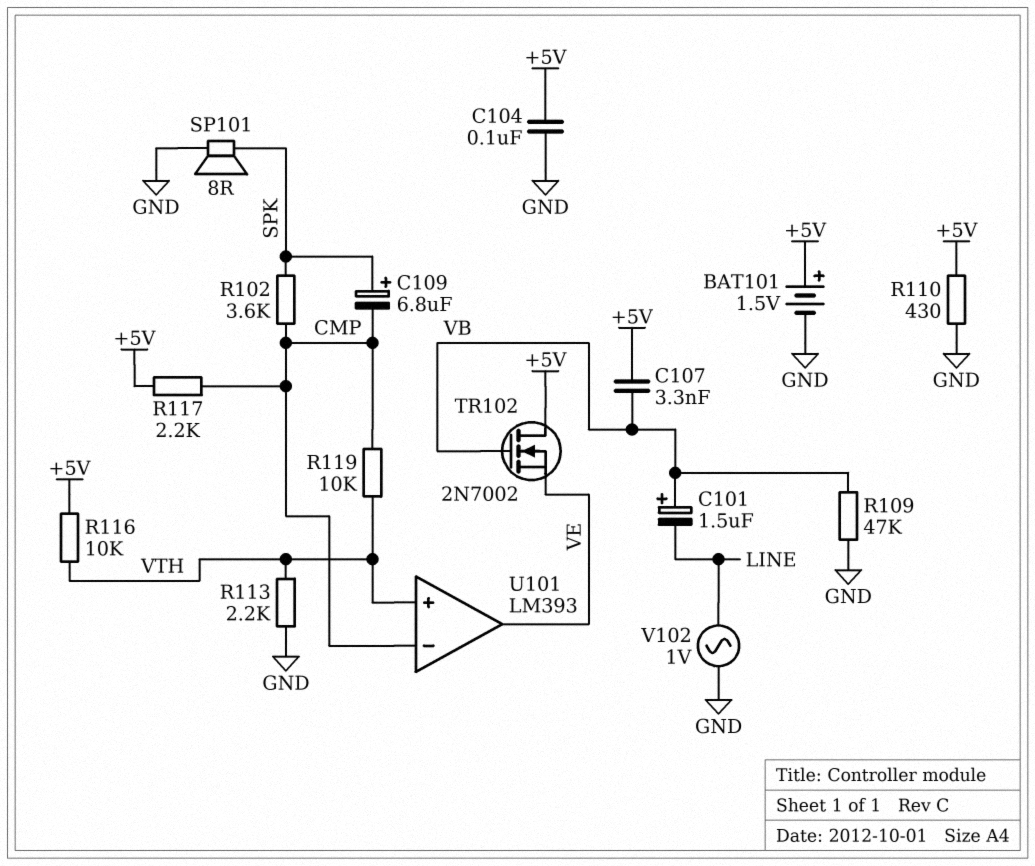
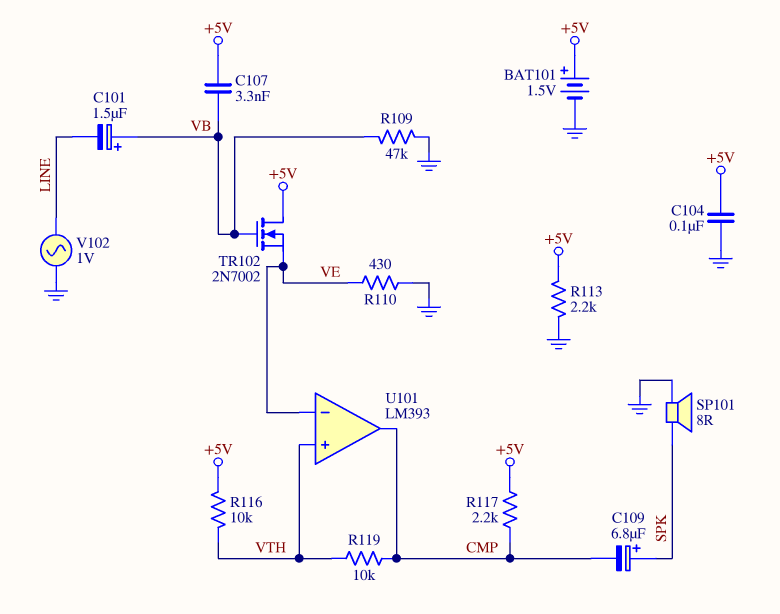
R102: 3.6k (CMP, SPK) -> none
R110: 430 (+5V, GND) -> 430 (GND, VE)
R113: 2.2k (GND, VTH) -> 2.2k (+5V, GND)
U101 pin in-: CMP -> VE
U101 pin out: VE -> CMP

